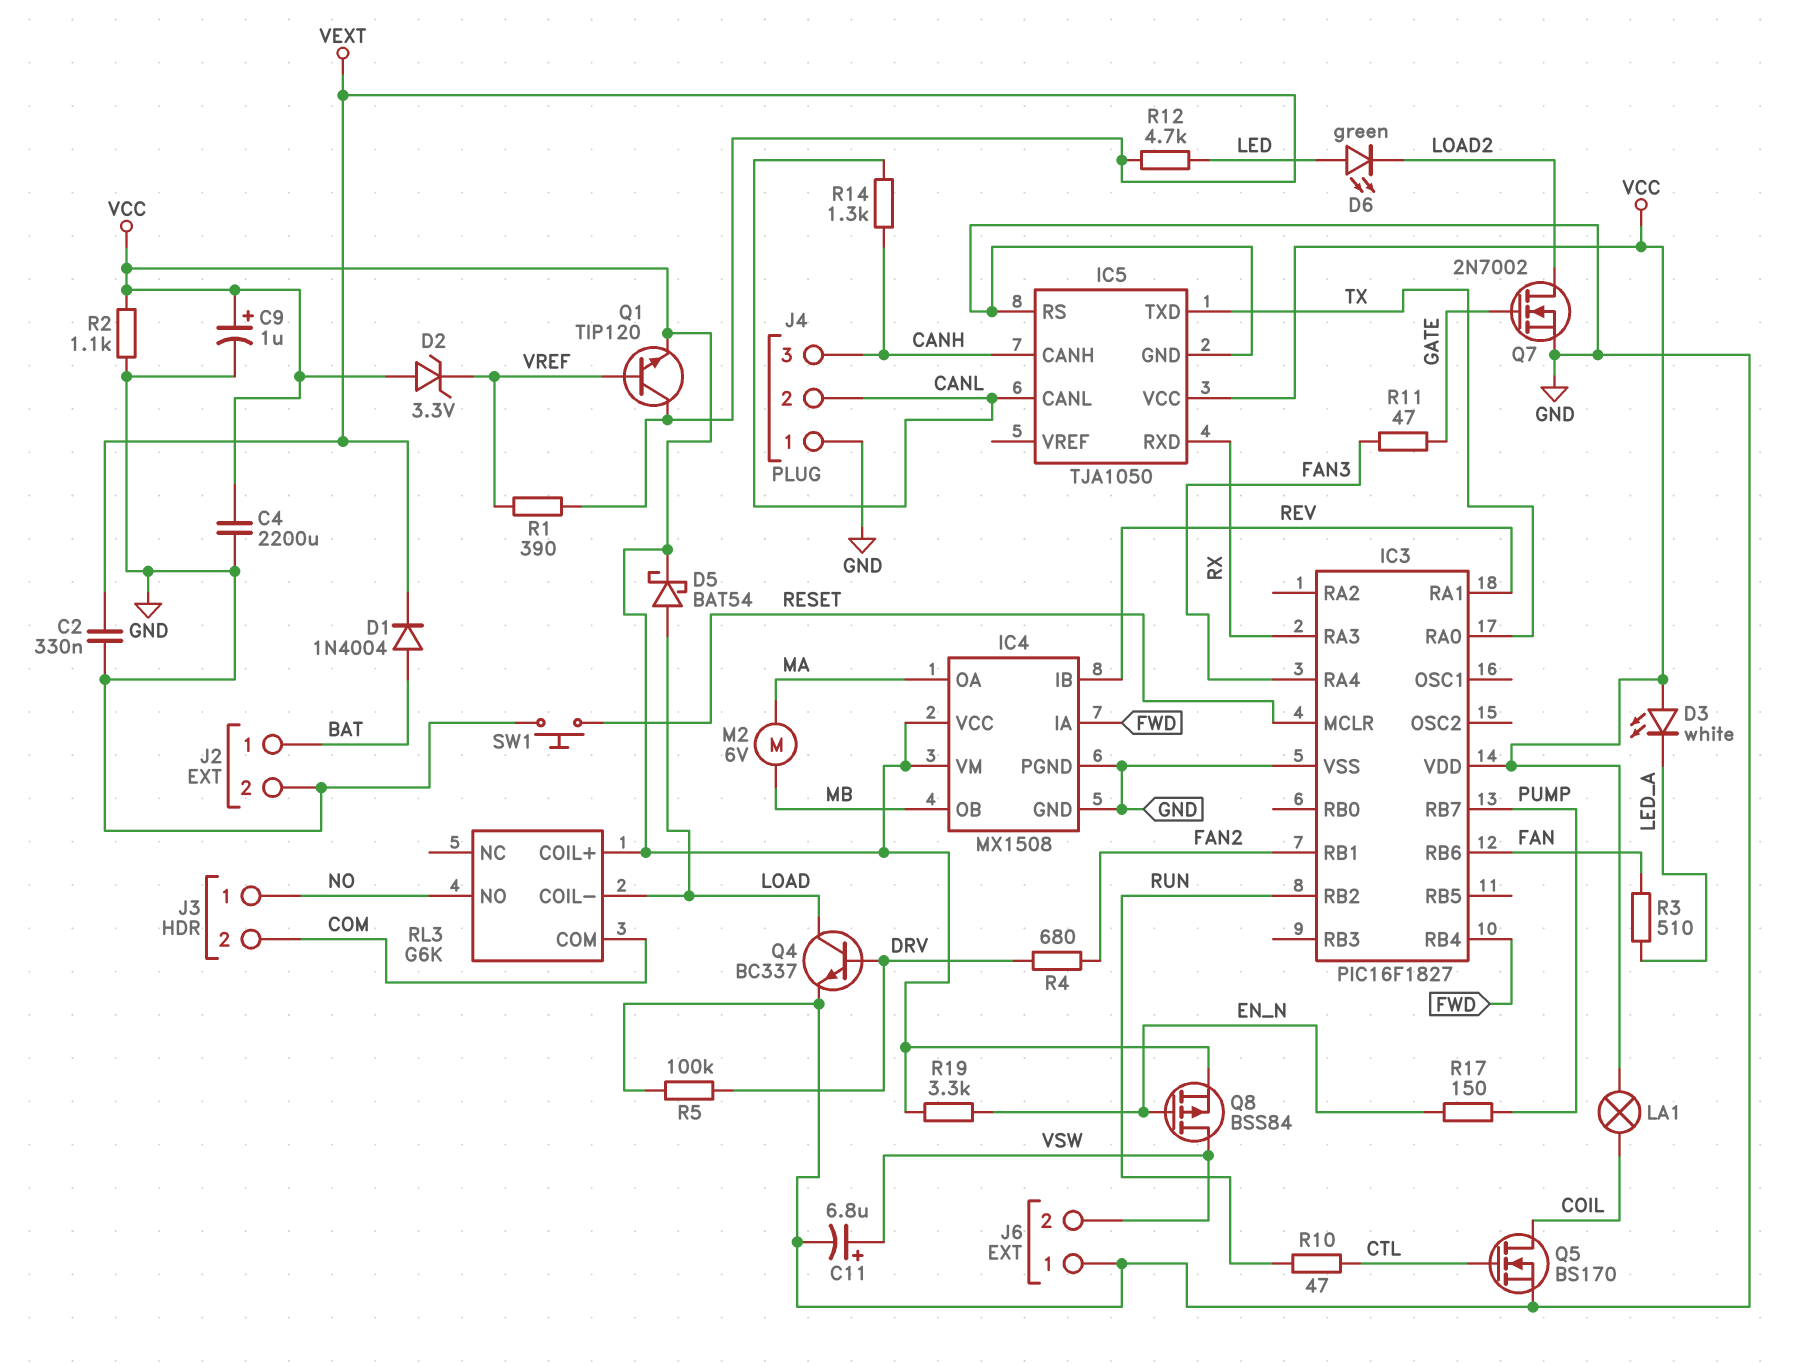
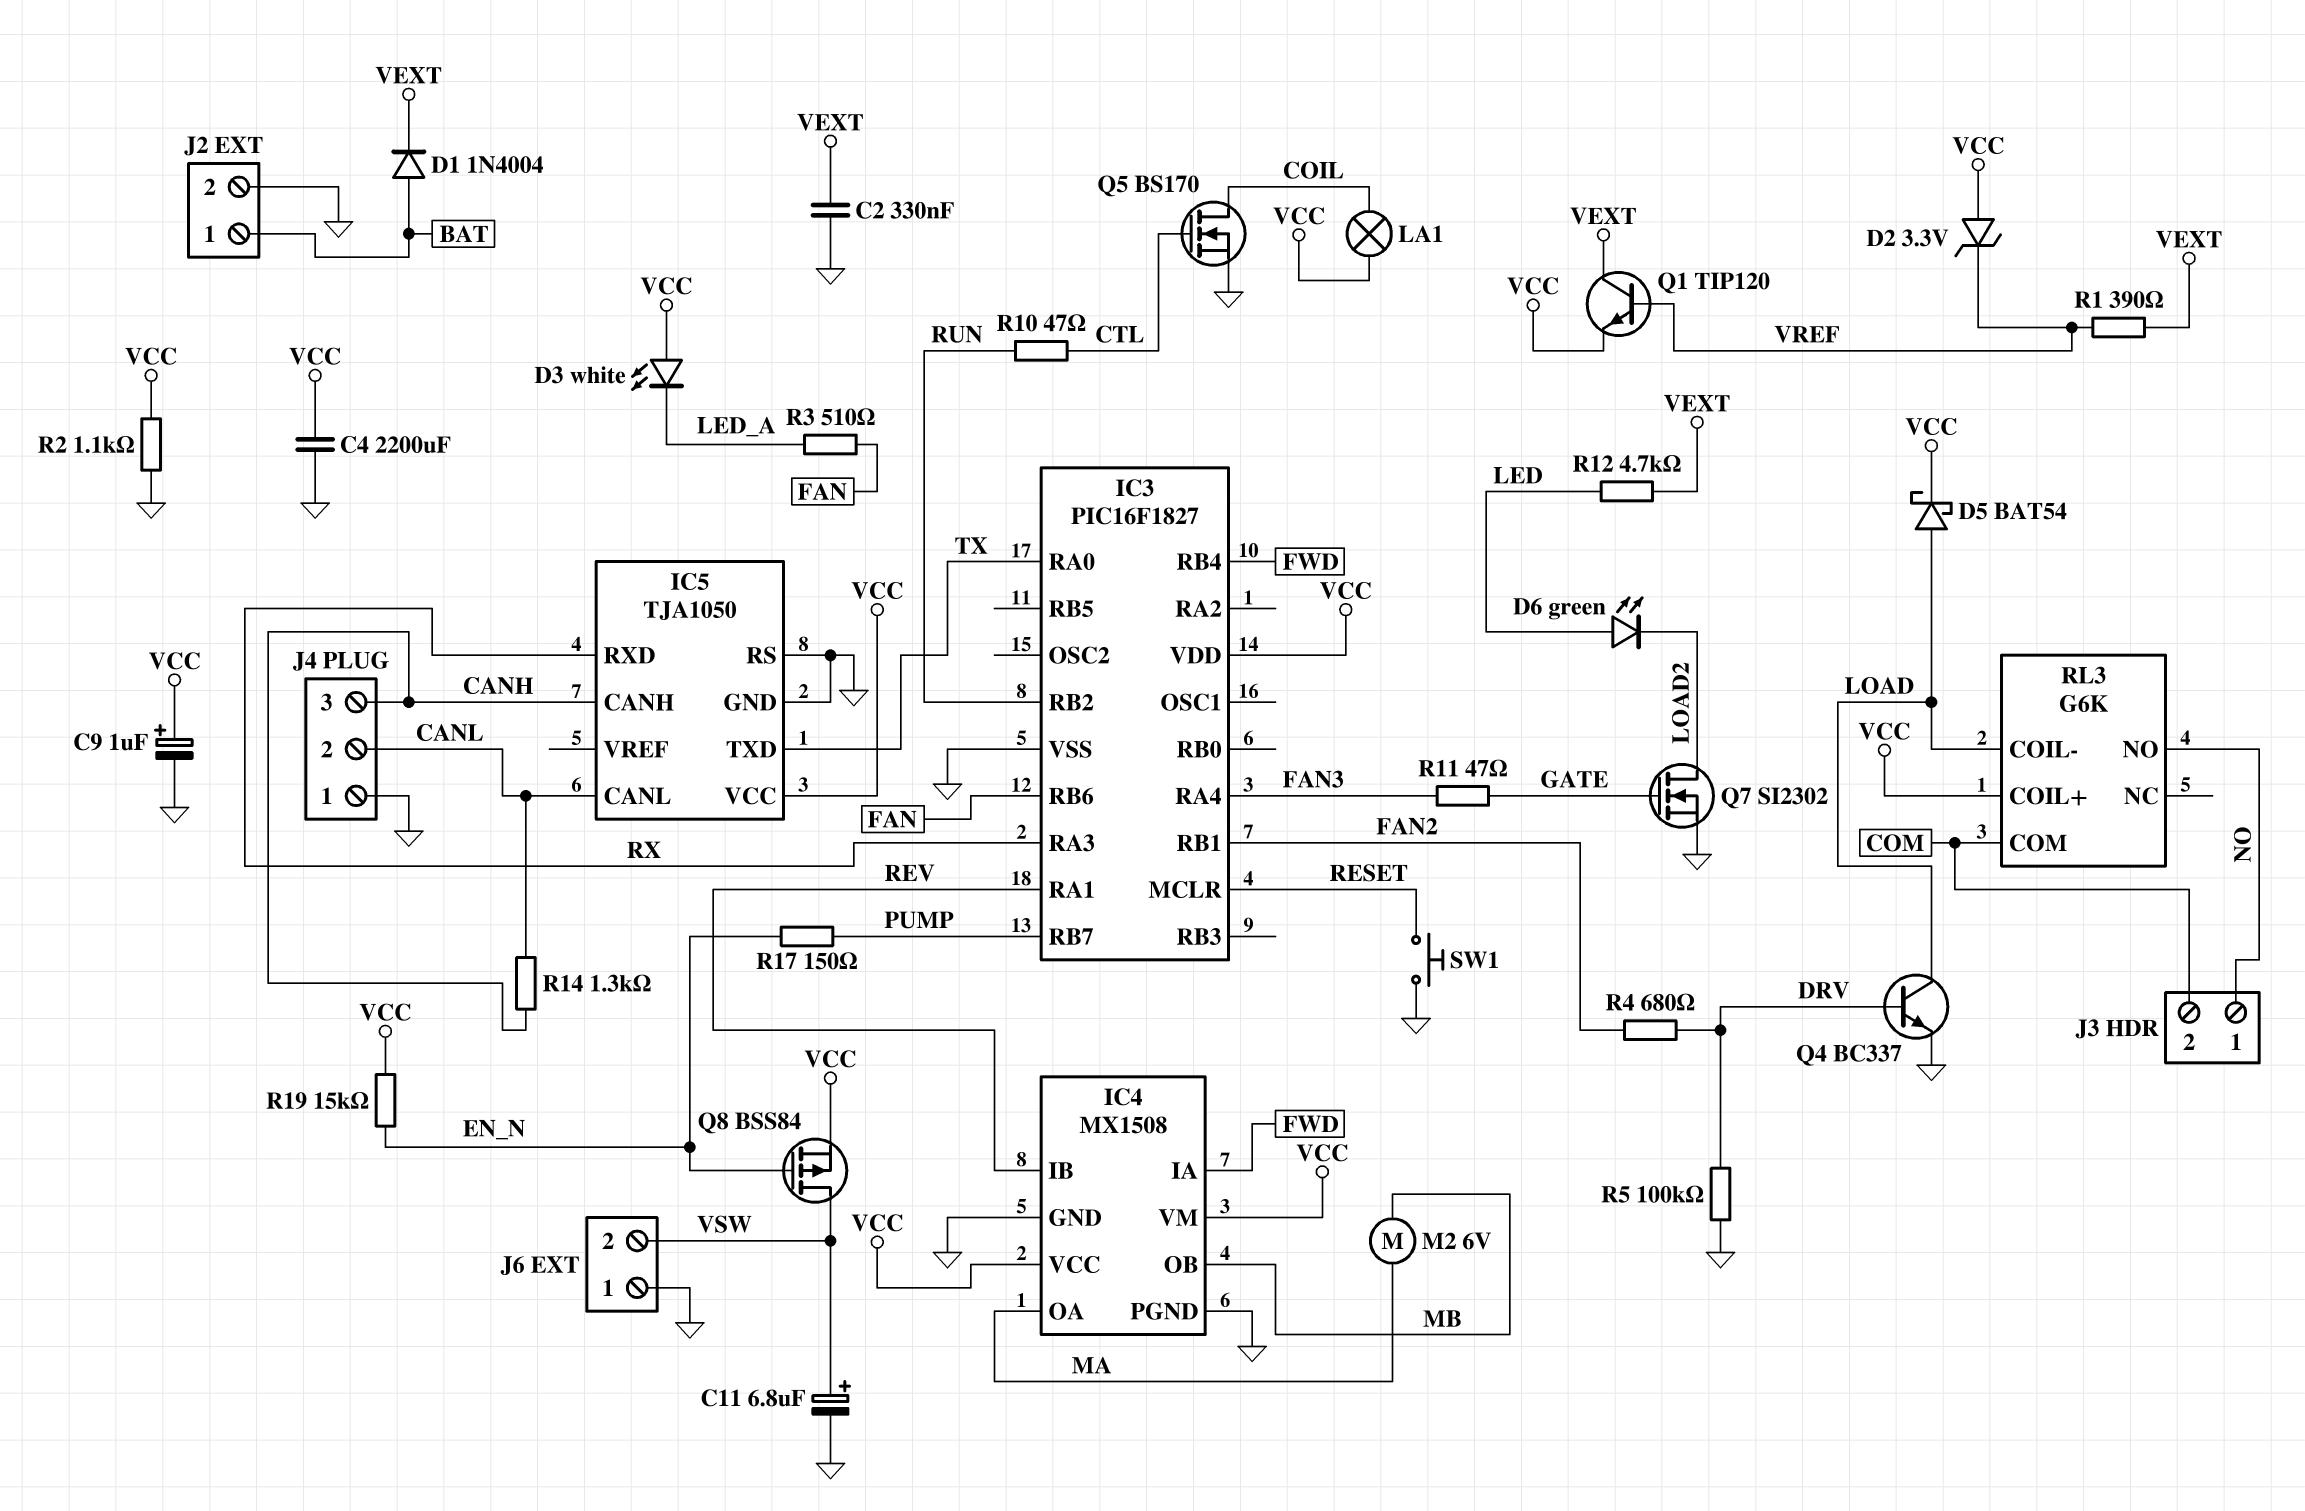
Q7: NMOS 2N7002 (G GATE, D LOAD2, S GND) -> NMOS SI2302 (G GATE, D LOAD2, S GND)
R19: 3.3k (EN_N, VCC) -> 15k (EN_N, VCC)

